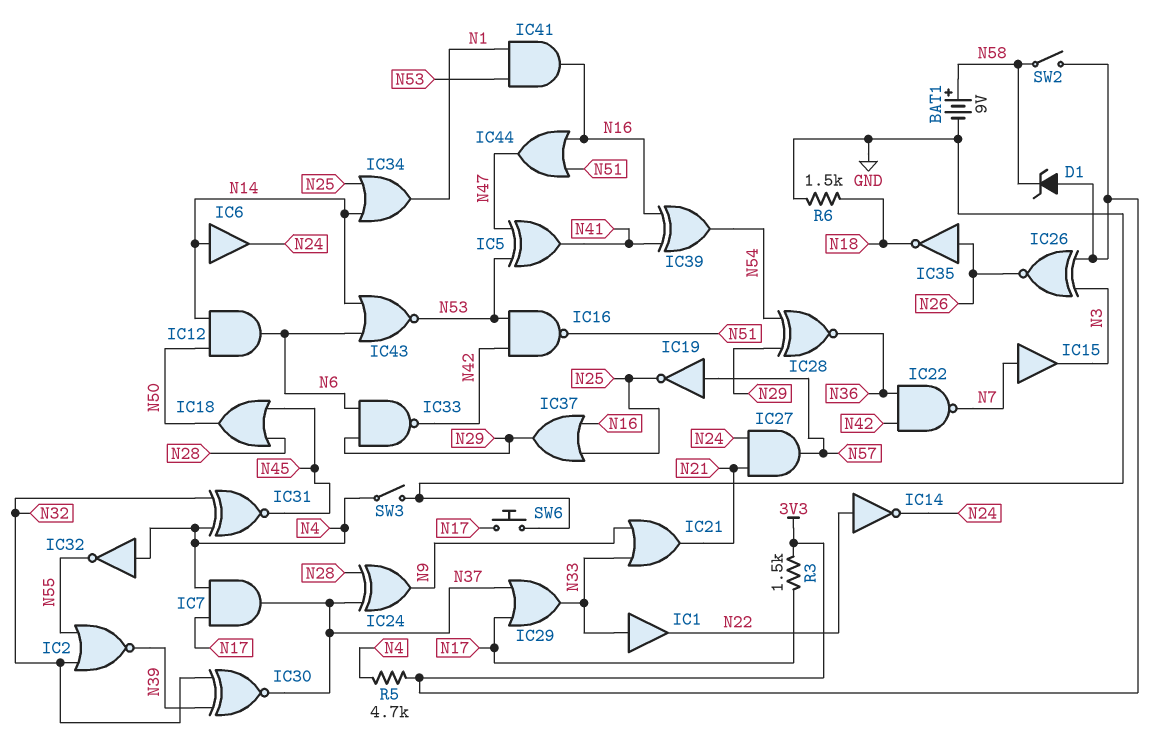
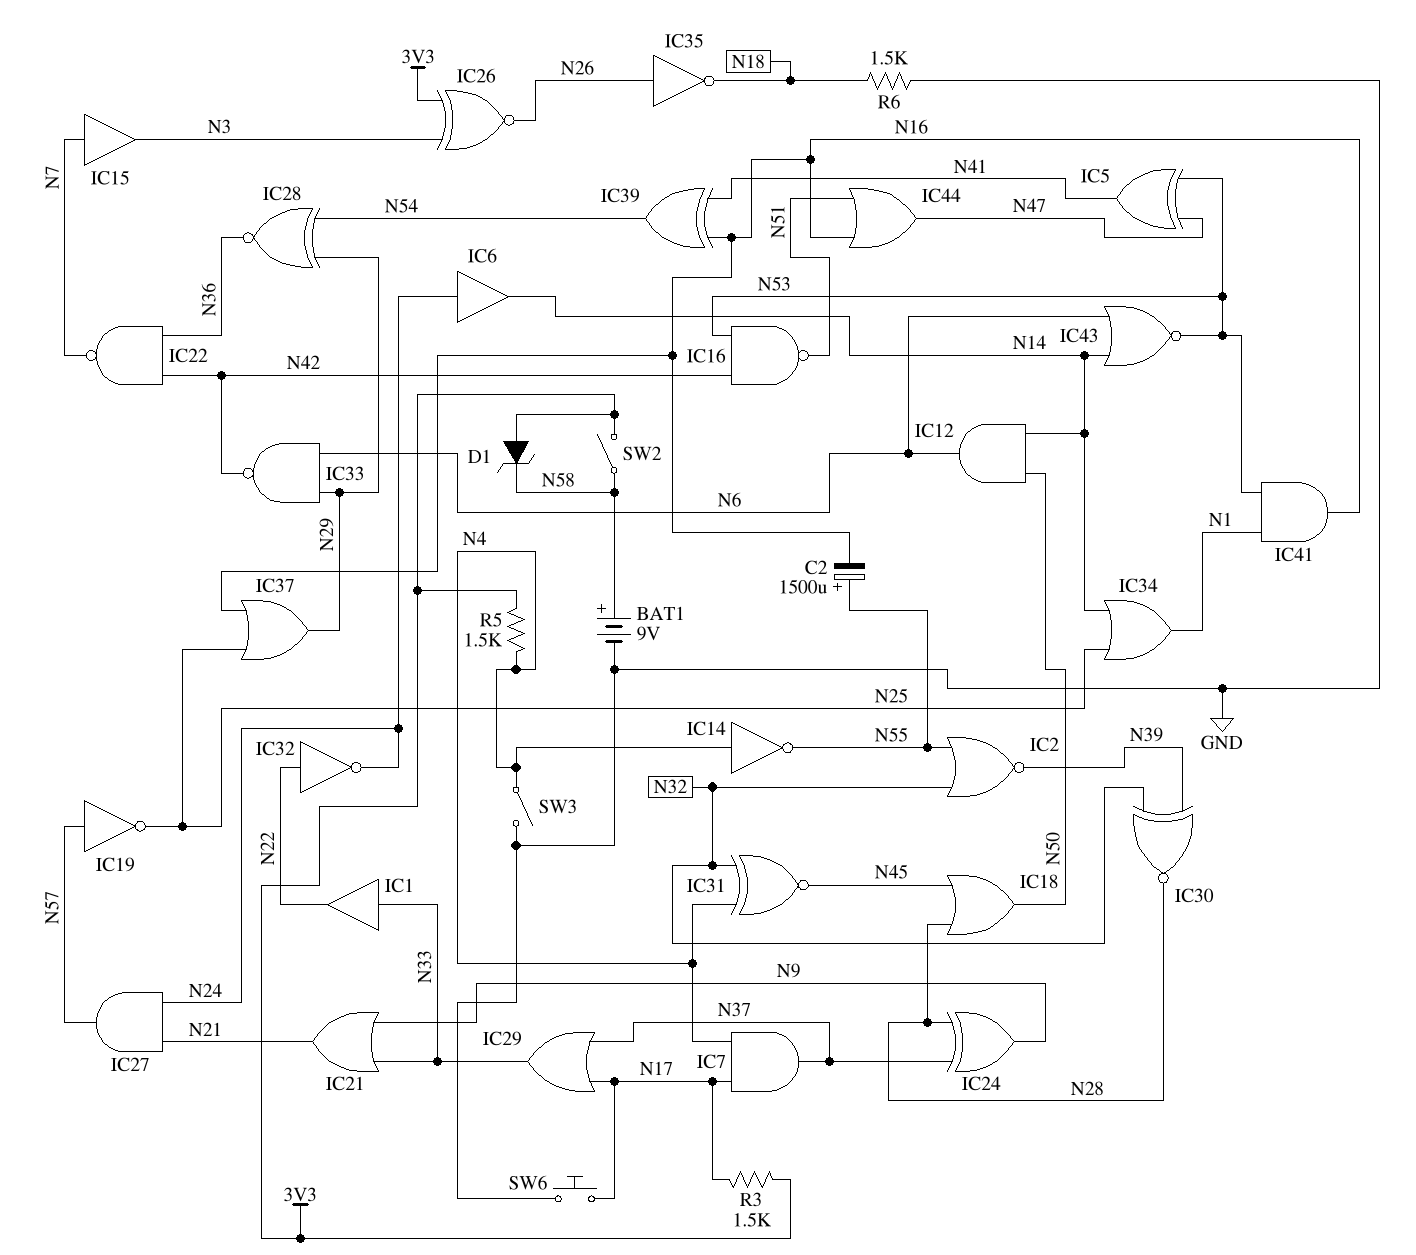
C2: none -> 1500uF (plus N55, minus N16)
IC6: buffer (in N14, out N24) -> buffer (in N24, out N14)
IC14: NOT (in N22, out N24) -> NOT (in N4, out N55)
IC30: XNOR (in N32, in N39, out N37) -> XNOR (in N32, in N39, out N28)
IC32: NOT (in N4, out N55) -> NOT (in N22, out N24)
R5: 4.7k (3V3, N4) -> 1.5k (3V3, N4)

